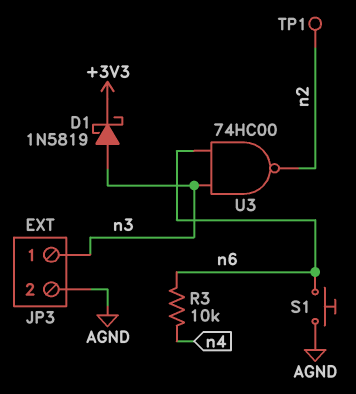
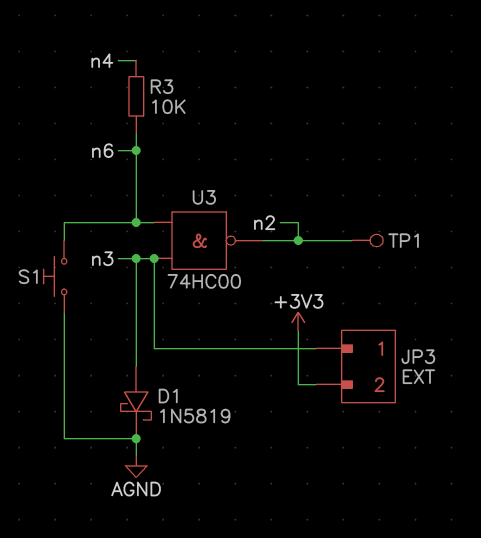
D1: schottky 1N5819 (A n3, K +3V3) -> schottky 1N5819 (A n3, K AGND)
JP3 pin 2: AGND -> +3V3

